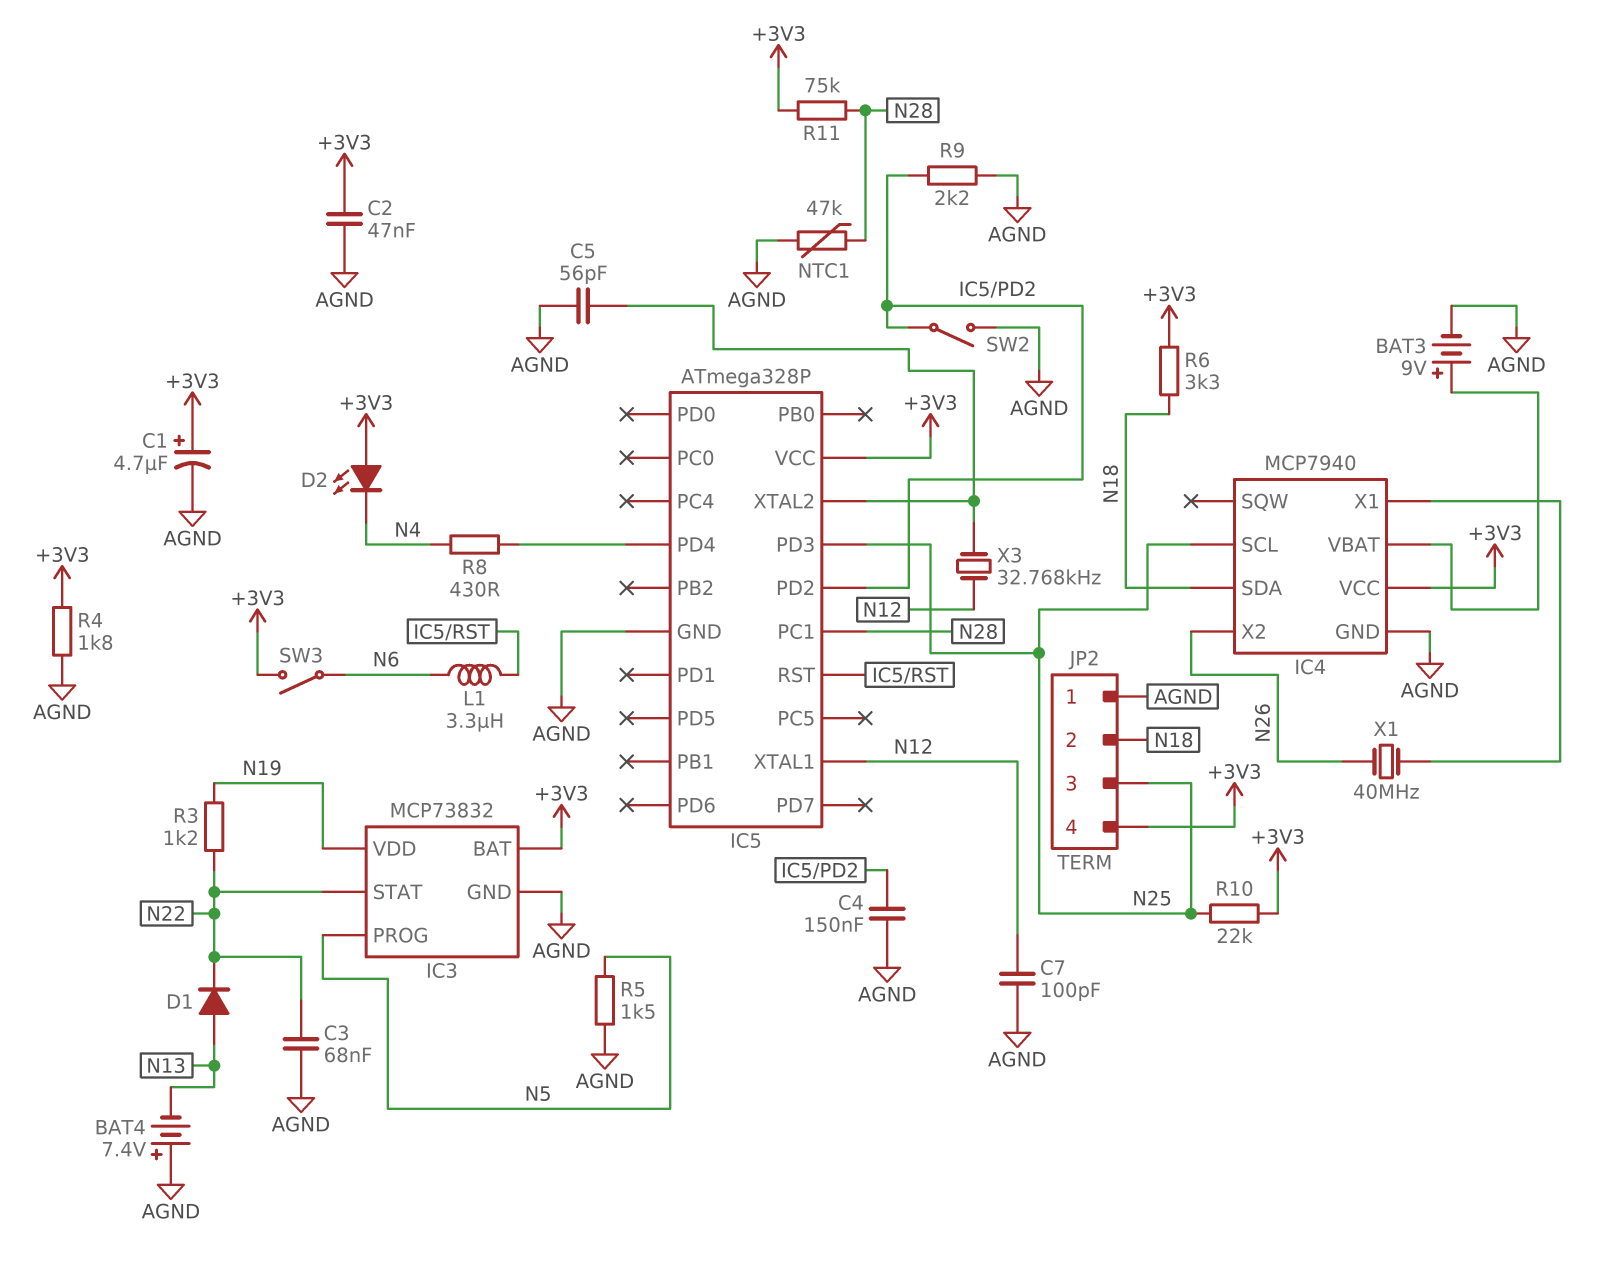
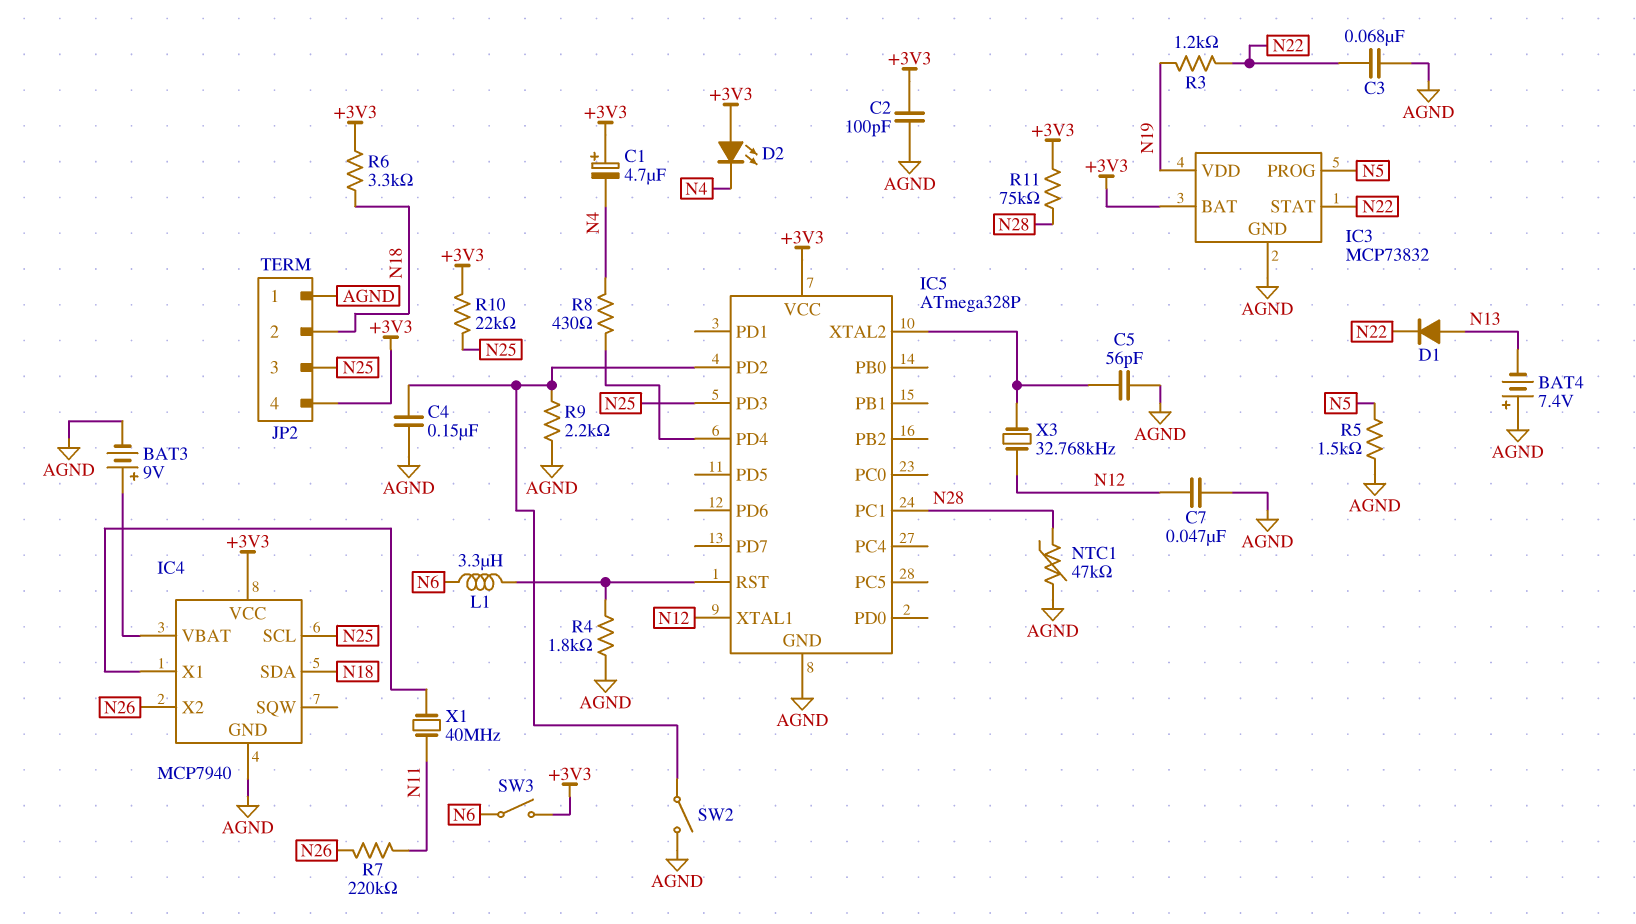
C1: 4.7uF (plus +3V3, minus AGND) -> 4.7uF (plus +3V3, minus N4)
C2: 47nF (+3V3, AGND) -> 100pF (+3V3, AGND)
C7: 100pF (AGND, N12) -> 47nF (AGND, N12)
R4: 1.8k (+3V3, AGND) -> 1.8k (AGND, IC5/RST)
R7: none -> 220k (N11, N26)
X1: 40MHz (IC4/X1, N26) -> 40MHz (IC4/X1, N11)

